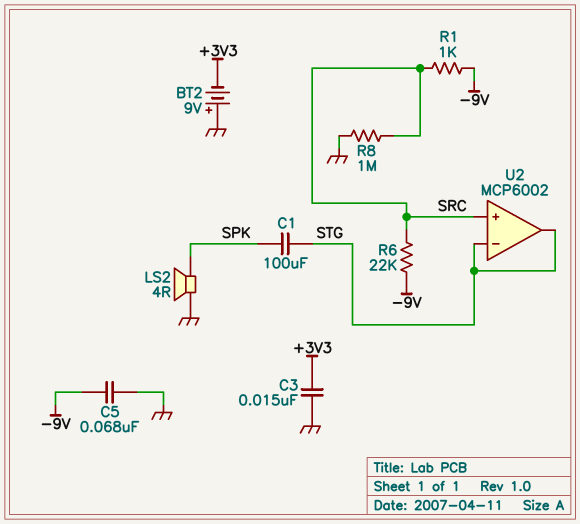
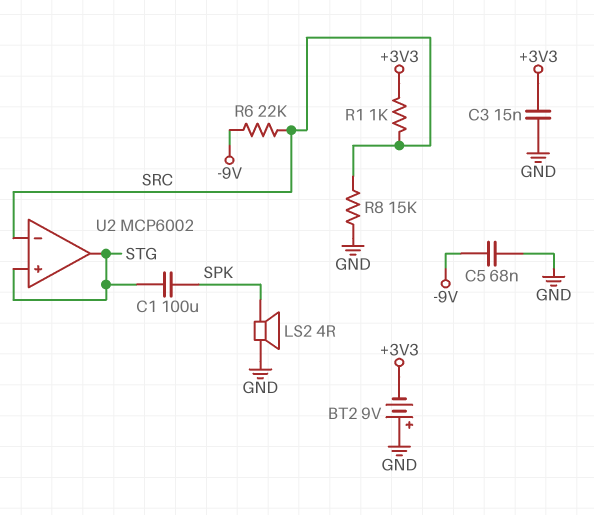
R1: 1k (-9V, SRC) -> 1k (+3V3, SRC)
R8: 1M (GND, SRC) -> 15k (GND, SRC)
U2 pin in+: SRC -> STG
U2 pin in-: STG -> SRC

